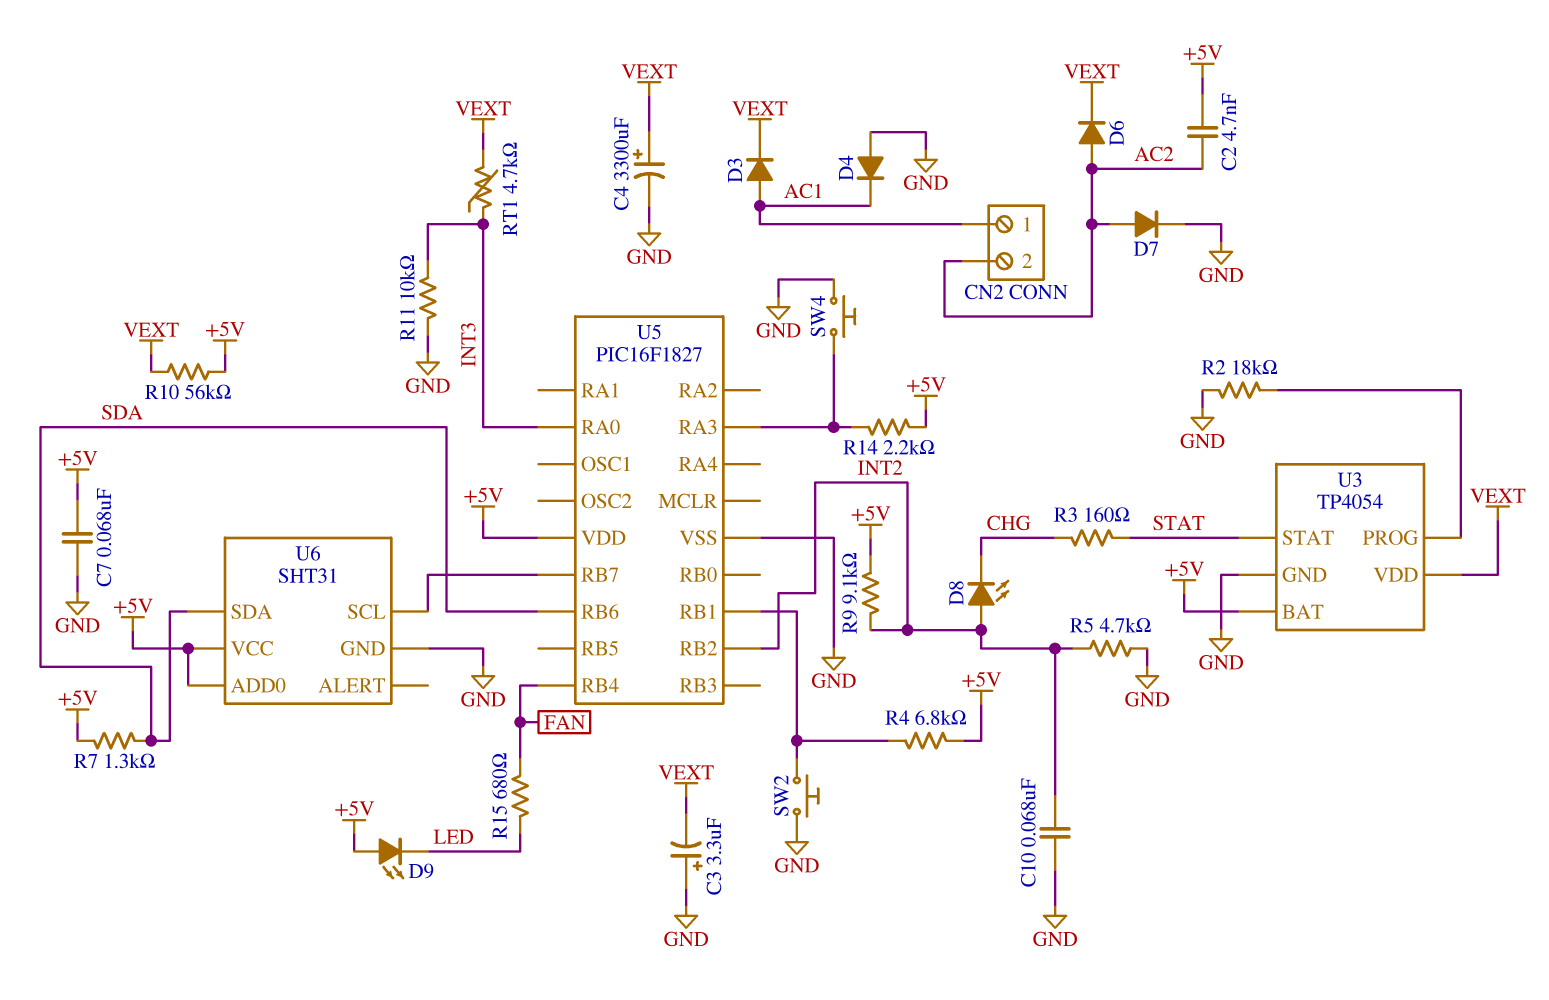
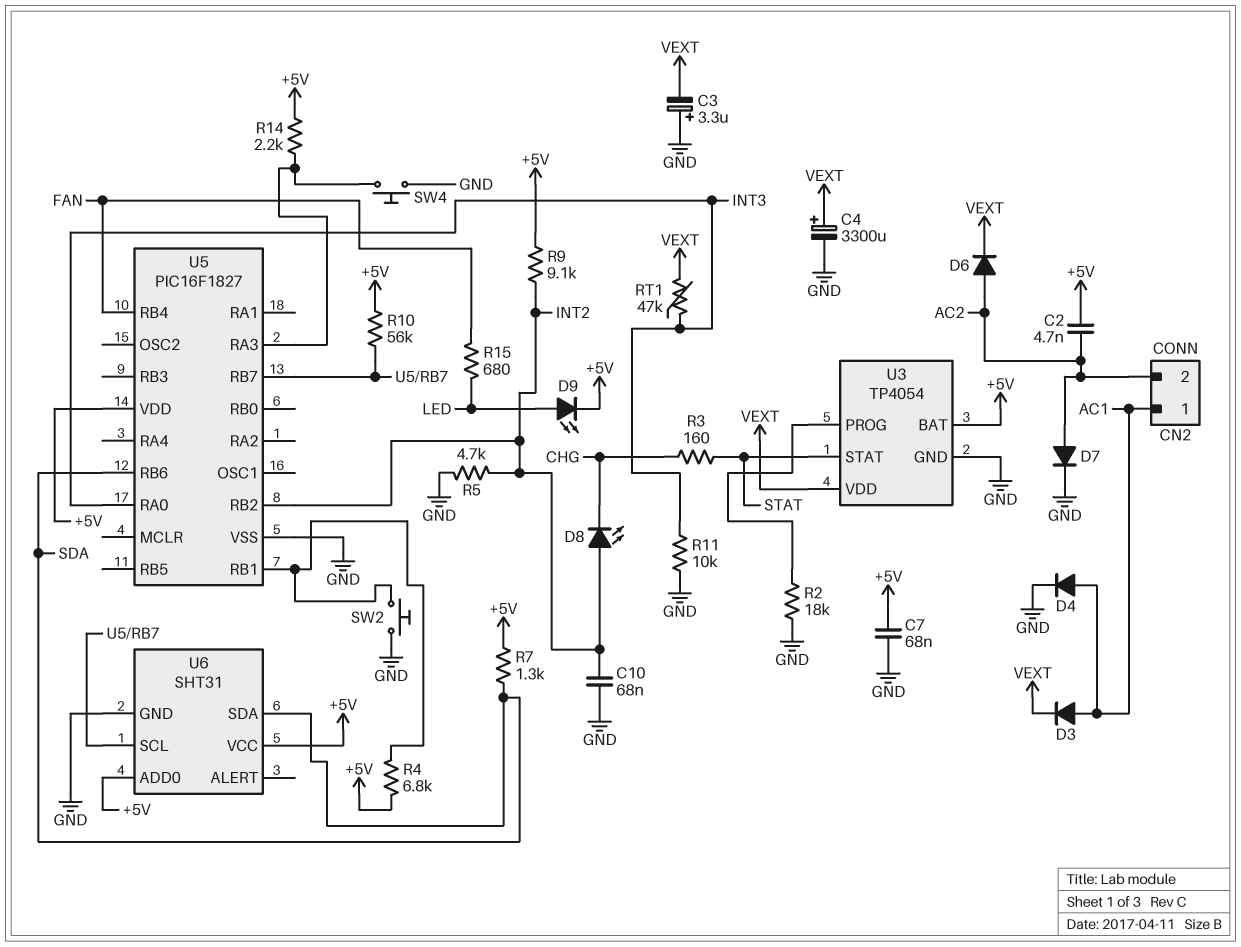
D4: diode (A GND, K AC1) -> diode (A AC1, K GND)
D9: LED (A +5V, K LED) -> LED (A LED, K +5V)
R10: 56k (+5V, VEXT) -> 56k (+5V, U5/RB7)
RT1: 4.7k (INT3, VEXT) -> 47k (INT3, VEXT)

